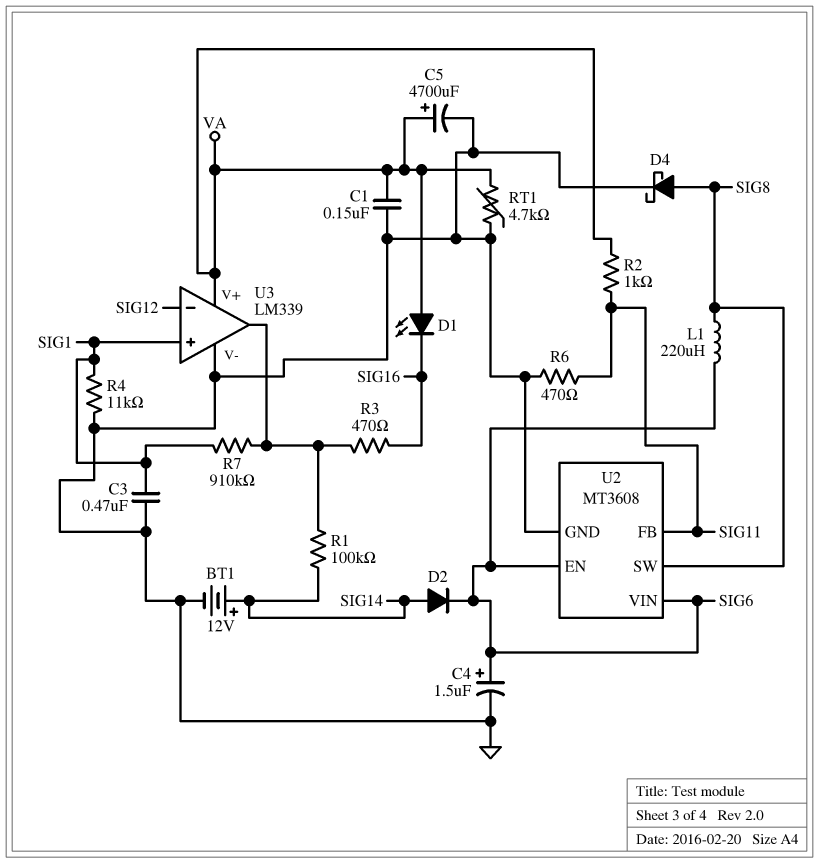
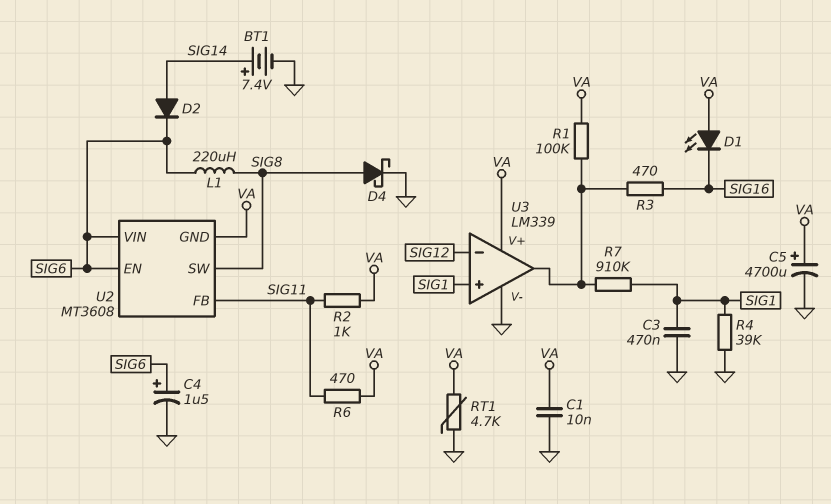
BT1: 12V (plus SIG14, minus GND) -> 7.4V (plus SIG14, minus GND)
C1: 150nF (GND, VA) -> 10nF (GND, VA)
R1: 100k (SIG14, U3/out) -> 100k (U3/out, VA)
R4: 11k (GND, SIG1) -> 39k (GND, SIG1)
R6: 470 (GND, SIG11) -> 470 (SIG11, VA)
U2 pin GND: GND -> VA

